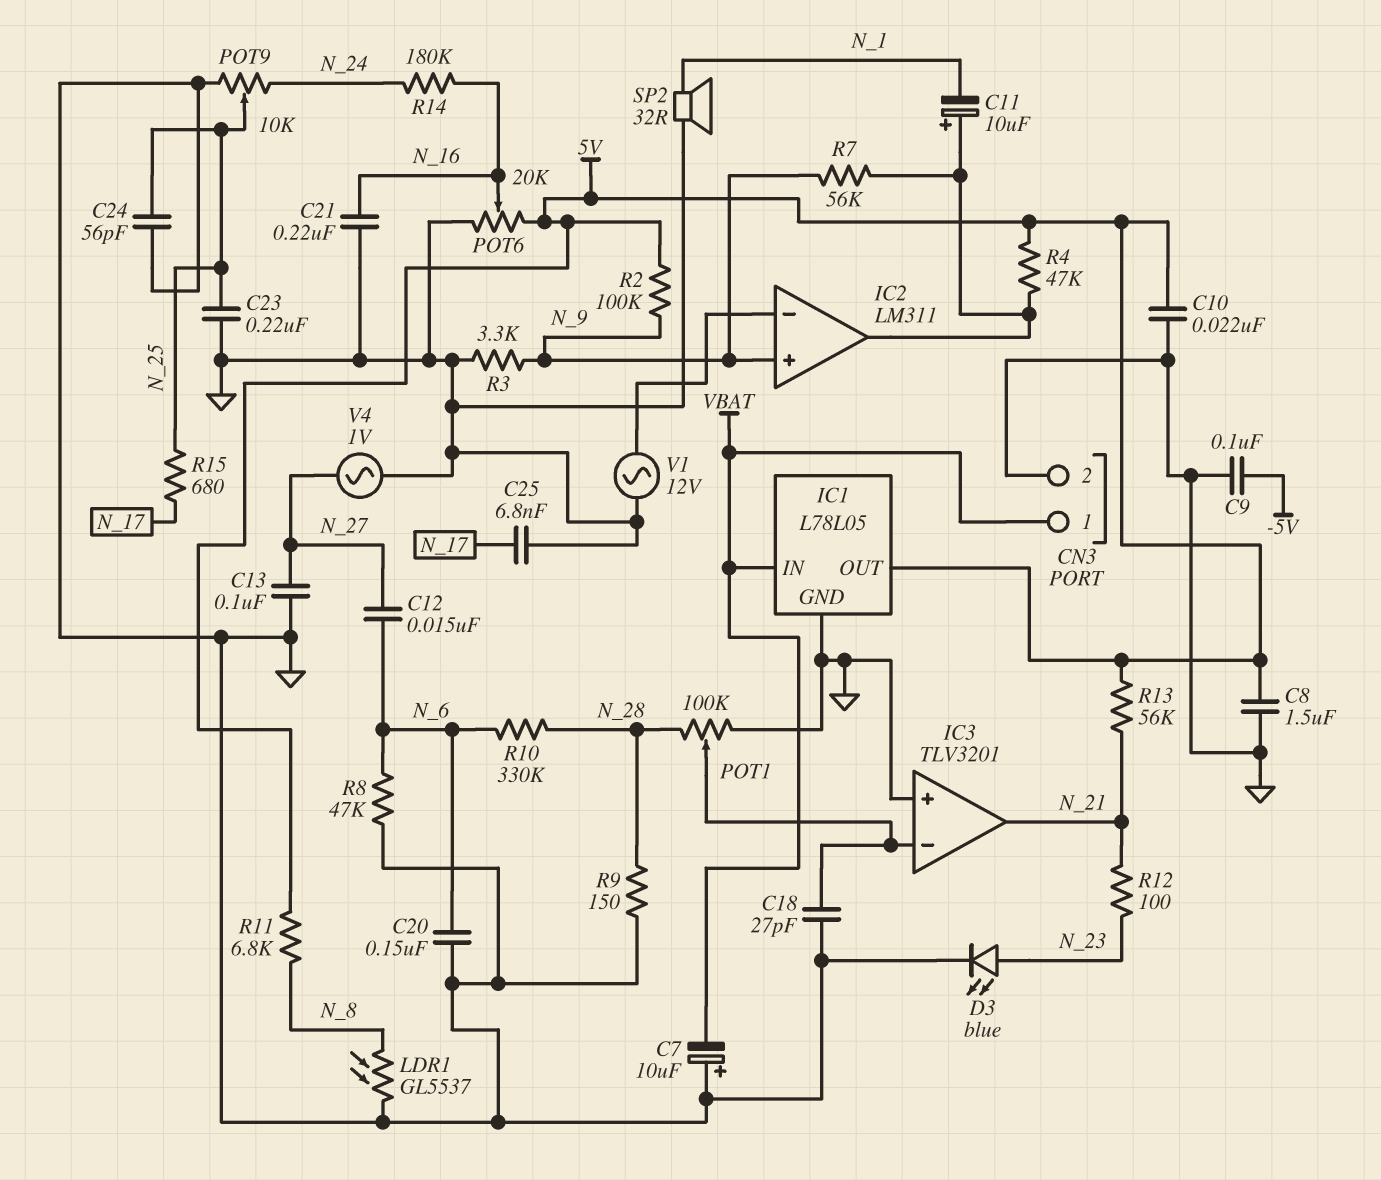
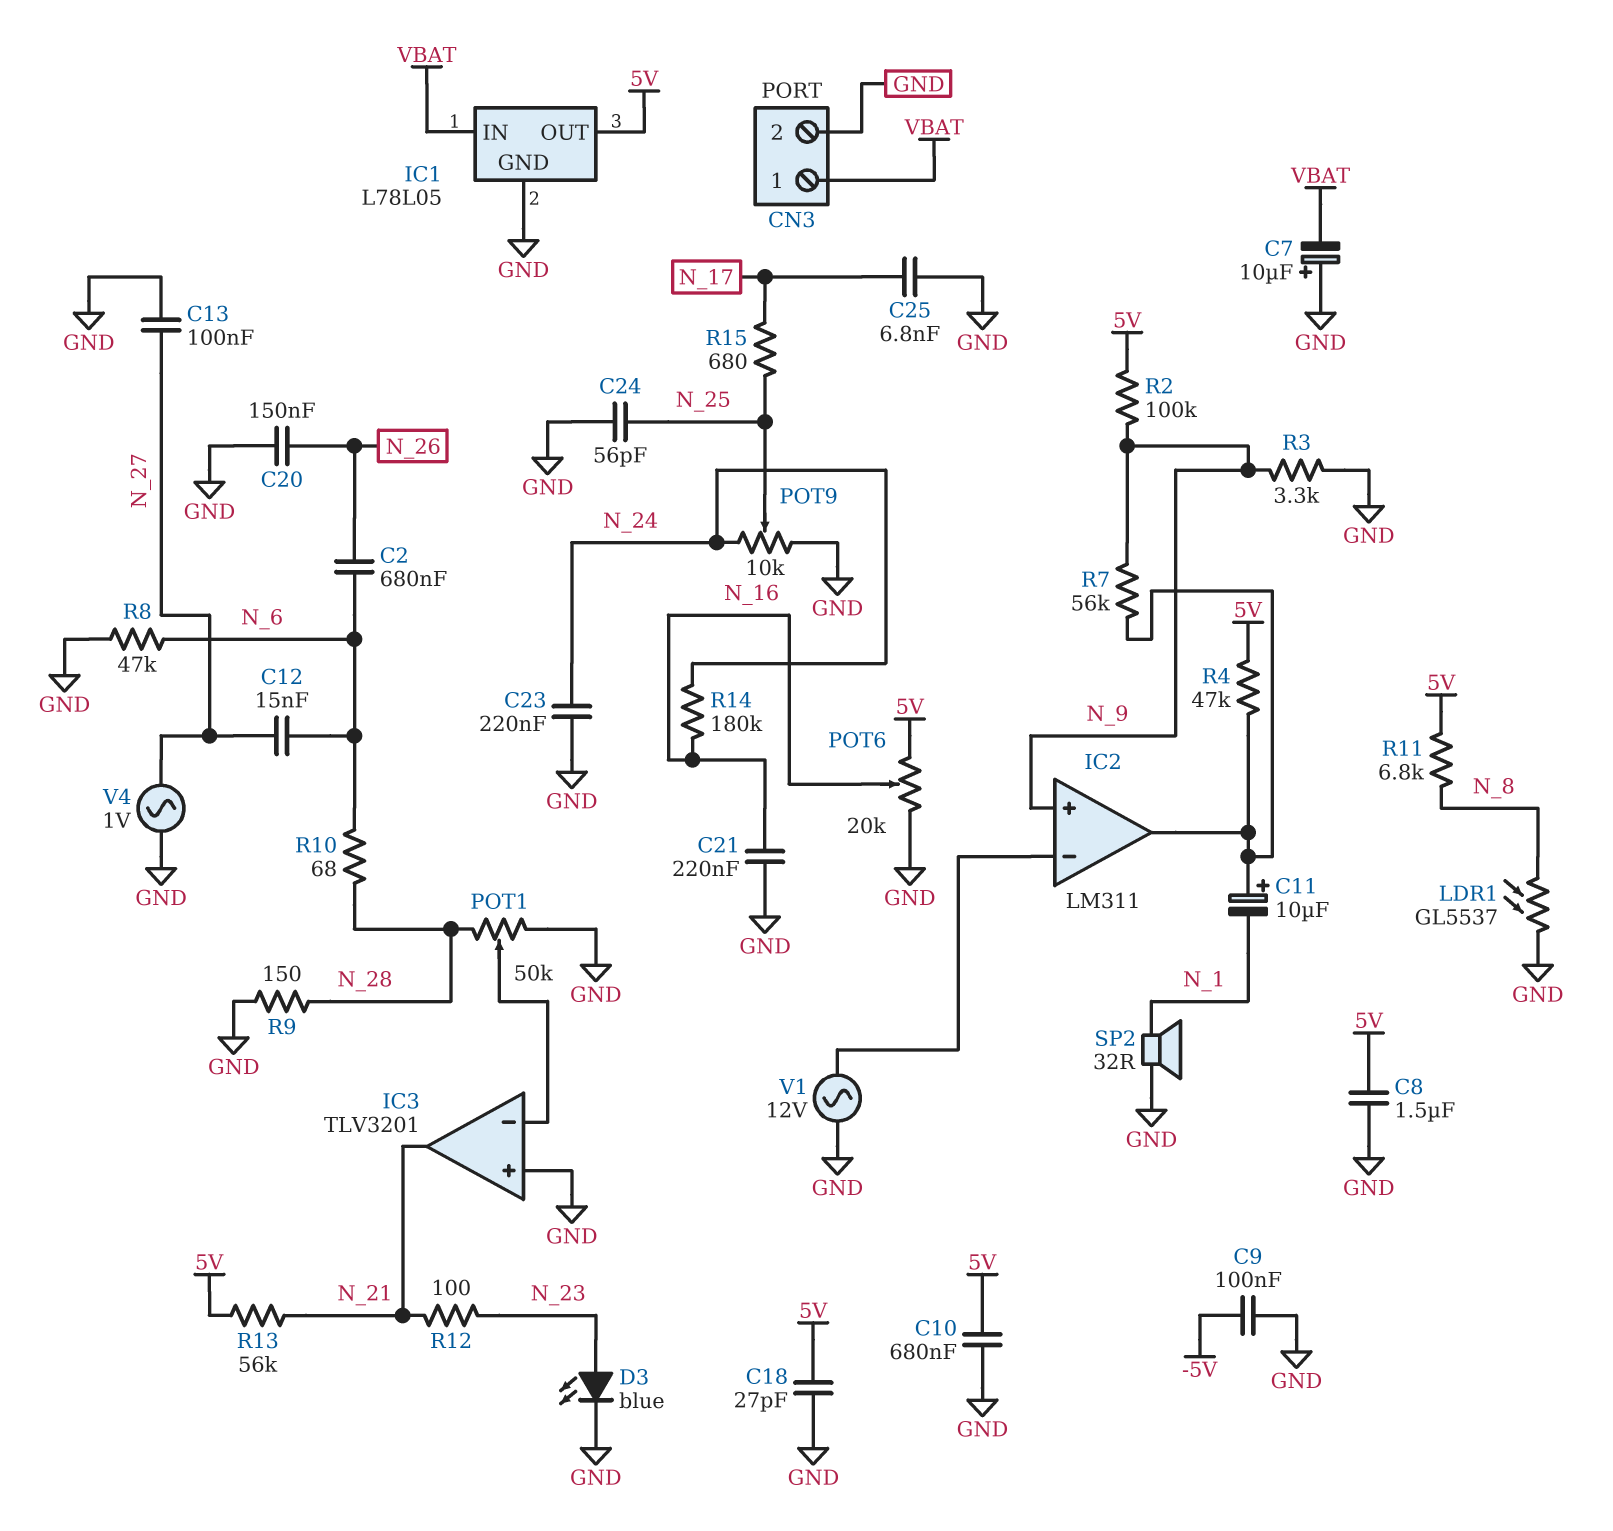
C2: none -> 680nF (N_6, N_26)
C10: 22nF (5V, GND) -> 680nF (5V, GND)
C18: 27pF (GND, IC3/in-) -> 27pF (5V, GND)
C20: 150nF (GND, N_6) -> 150nF (GND, N_26)
C23: 220nF (GND, N_25) -> 220nF (GND, N_24)
POT1: 100k (GND, N_28, wiper IC3/in-) -> 50k (GND, N_28, wiper IC3/in-)
R10: 330k (N_6, N_28) -> 68 (N_6, N_28)

